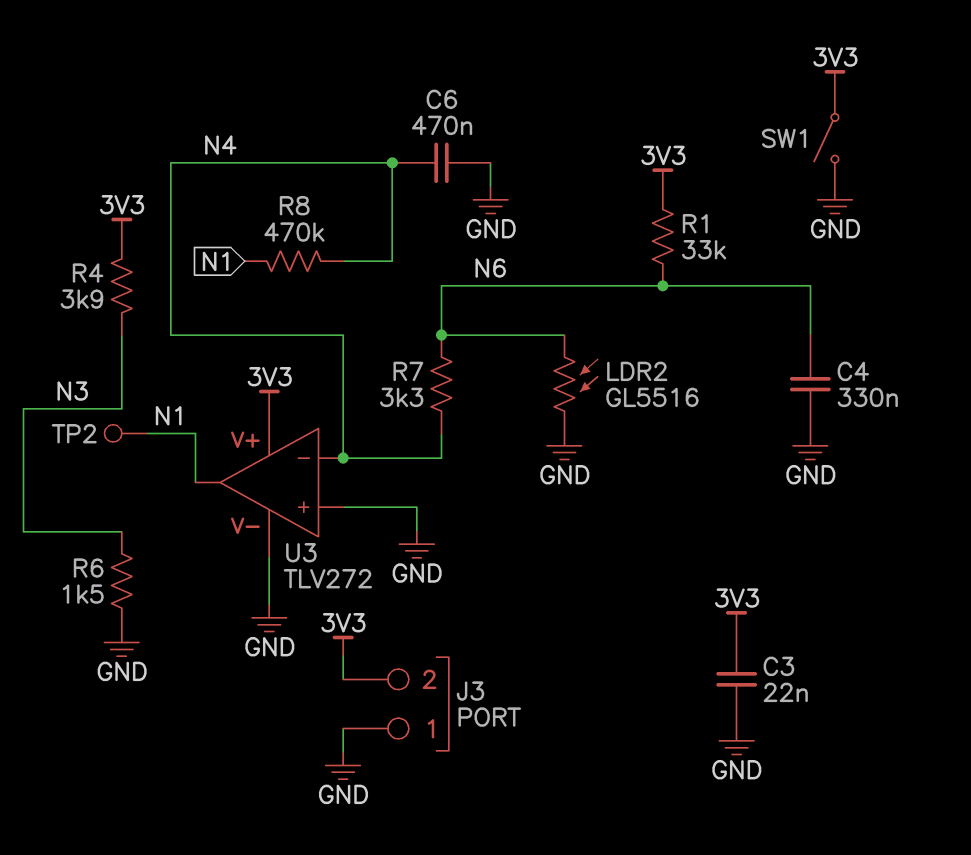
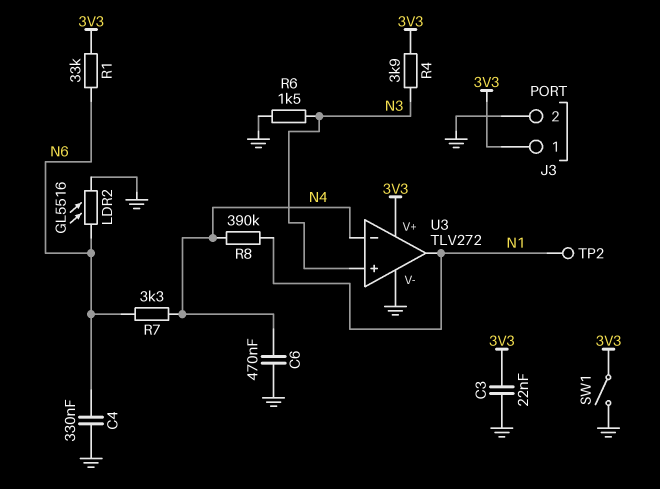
J3 pin 1: GND -> 3V3
J3 pin 2: 3V3 -> GND
R8: 470k (N1, N4) -> 390k (N1, N4)
U3 pin in+: GND -> N3

